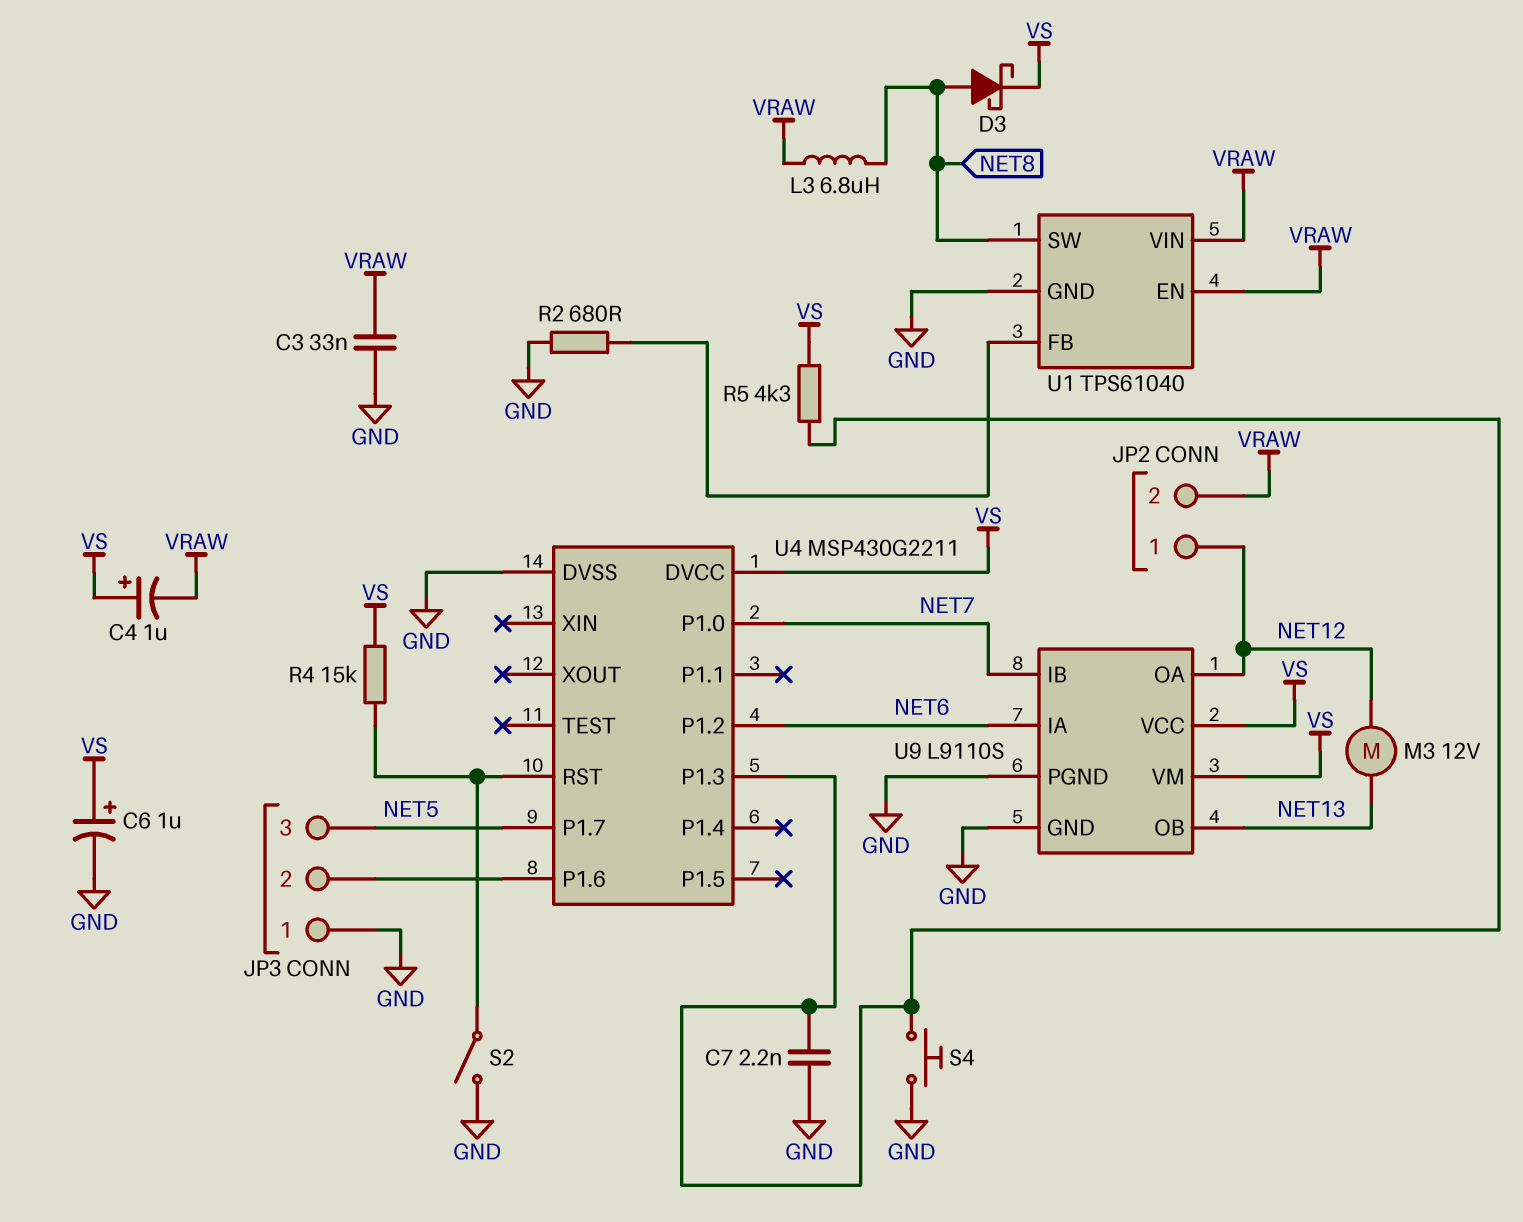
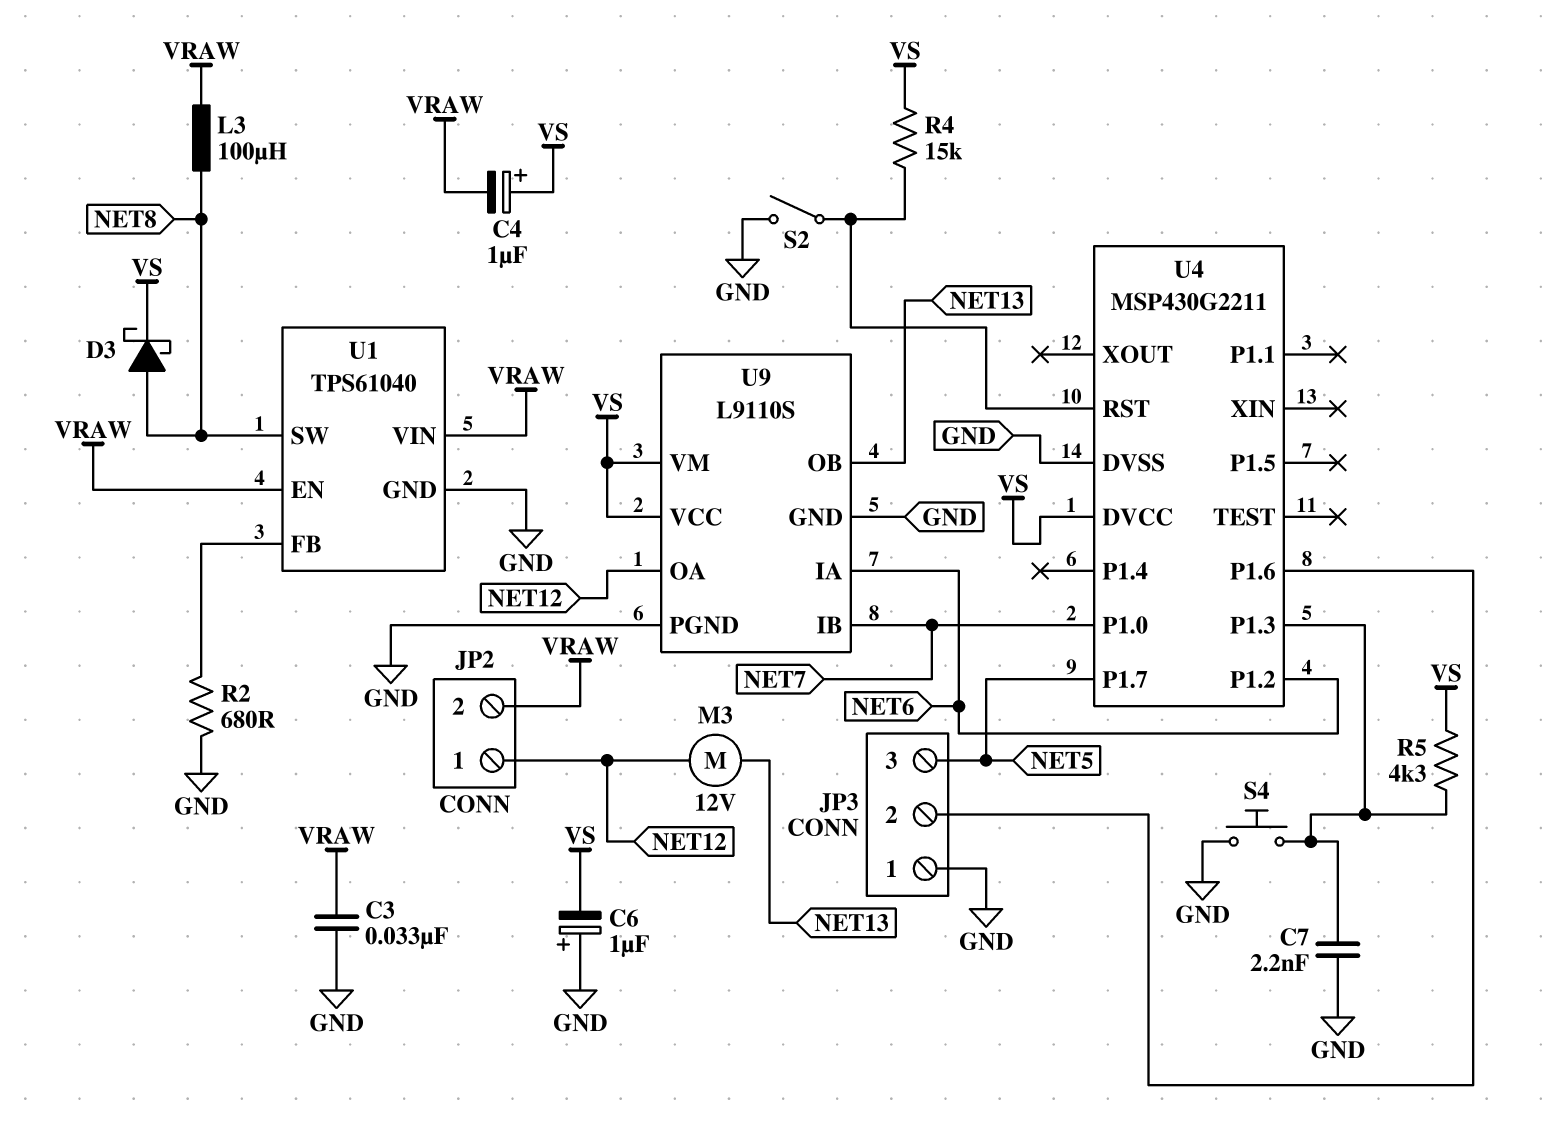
C6: 1uF (plus VS, minus GND) -> 1uF (plus GND, minus VS)
L3: 6.8uH (NET8, VRAW) -> 100uH (NET8, VRAW)

